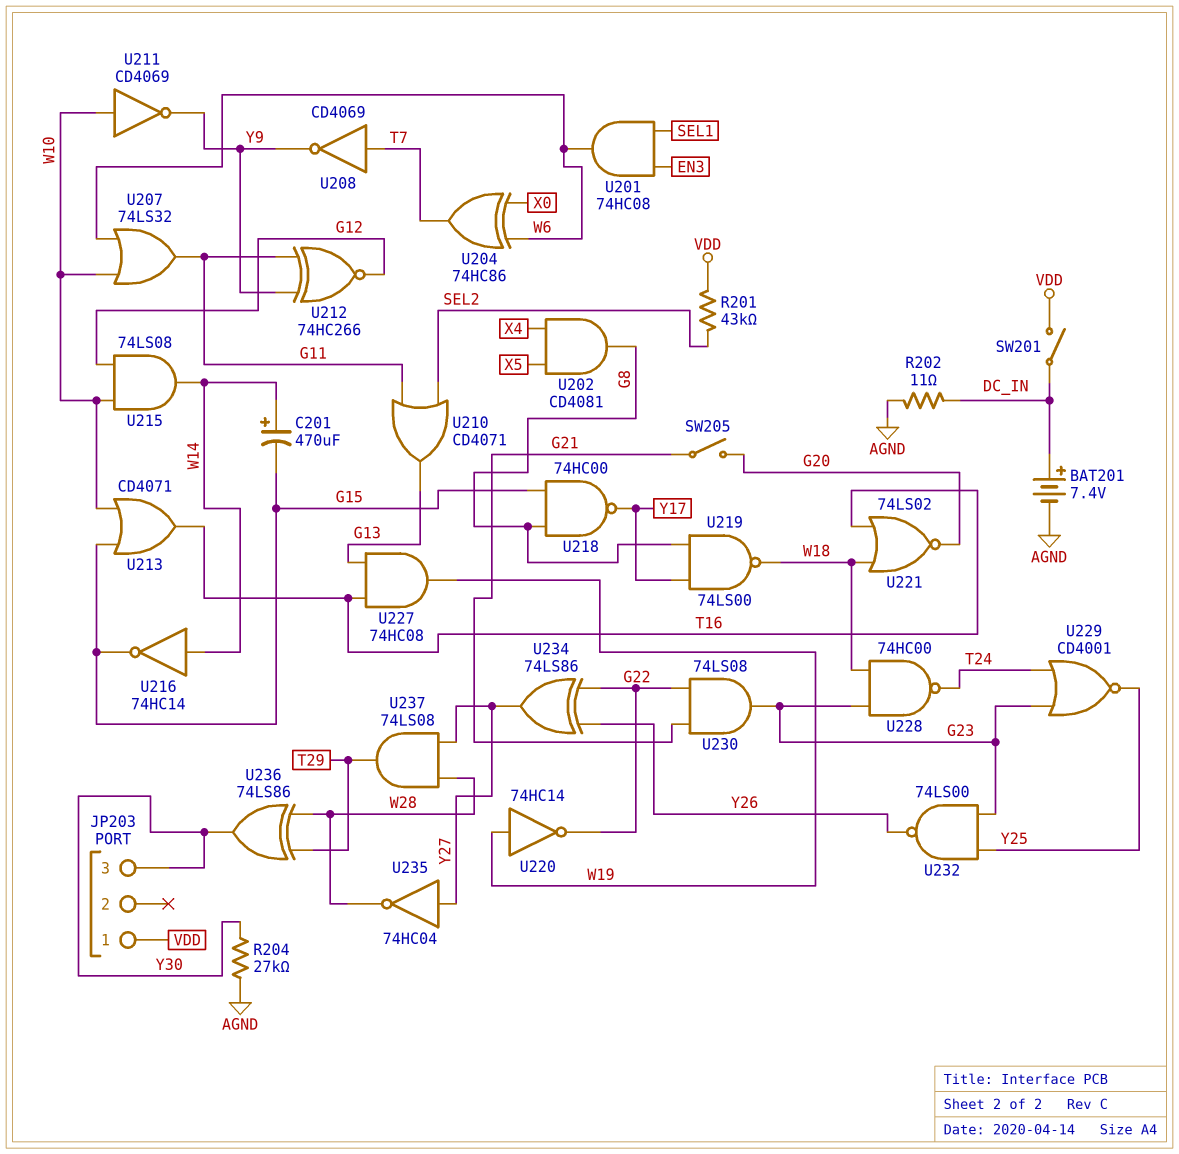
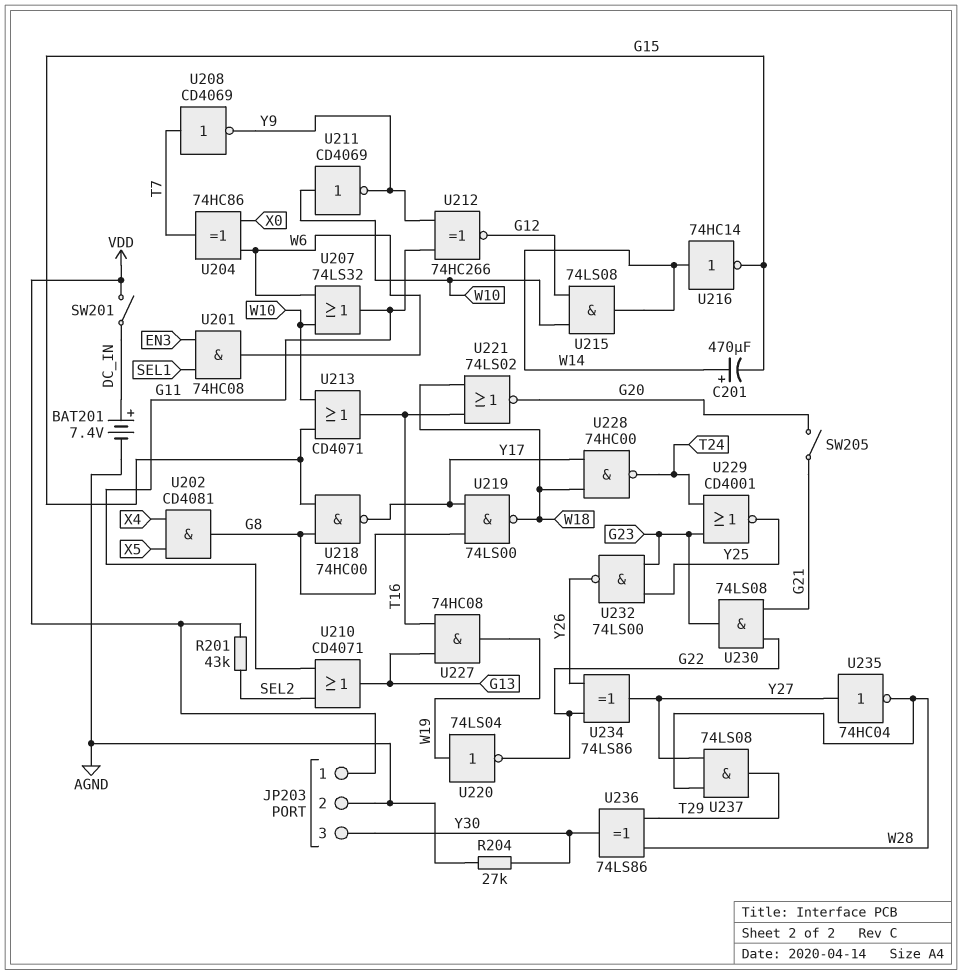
JP203 pin 2: none -> AGND
R202: 11 (AGND, DC_IN) -> none
U220: NOT 74HC14 (in W19, out G22) -> NOT 74LS04 (in W19, out G22)
U228: NAND 74HC00 (in G23, in W18, out T24) -> NAND 74HC00 (in W18, in Y17, out T24)

